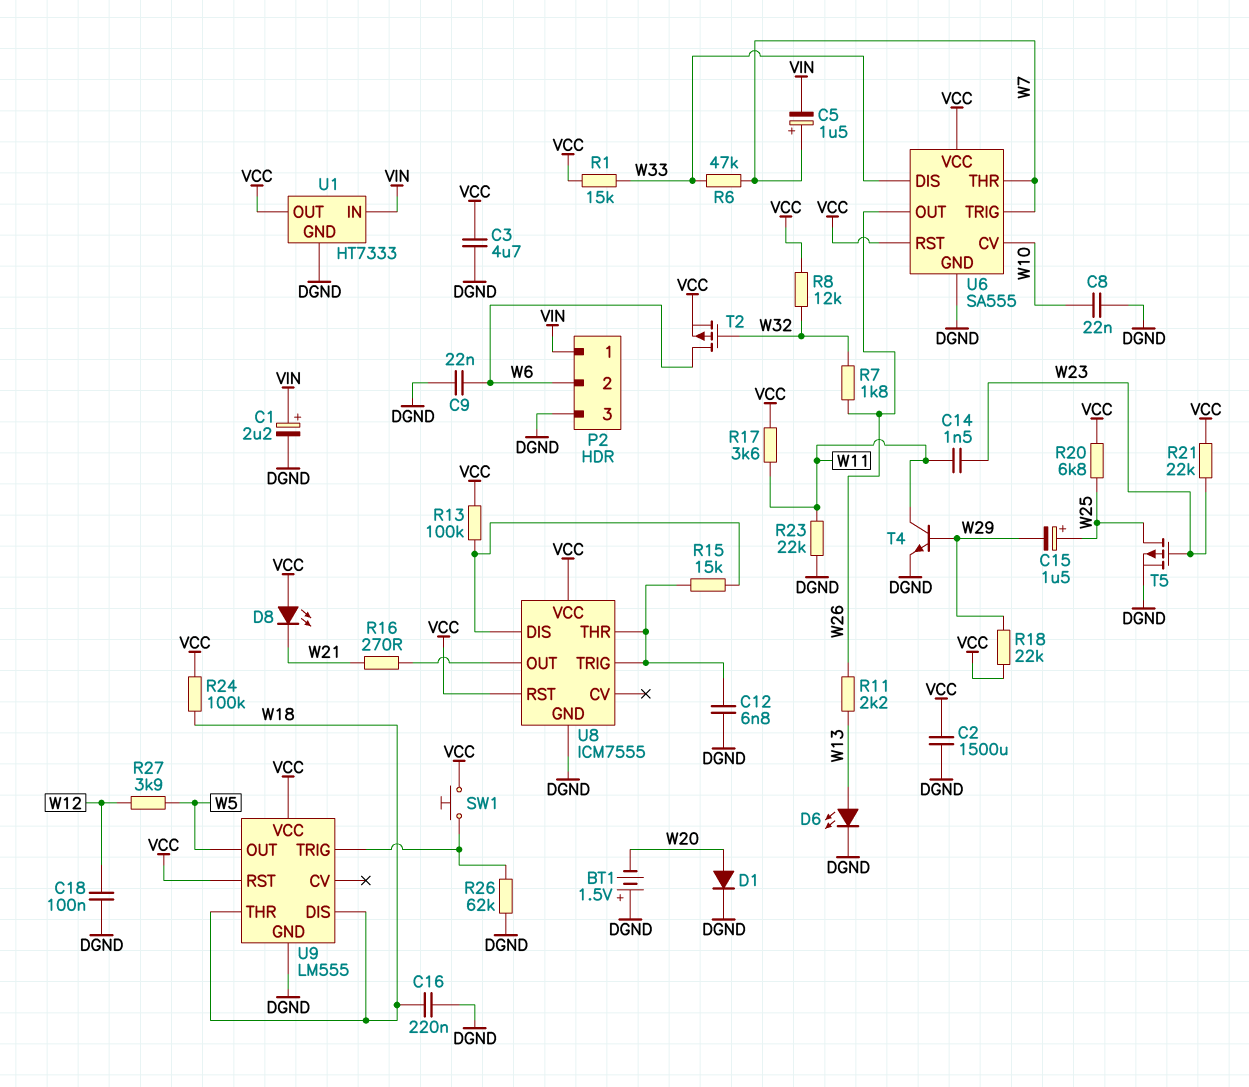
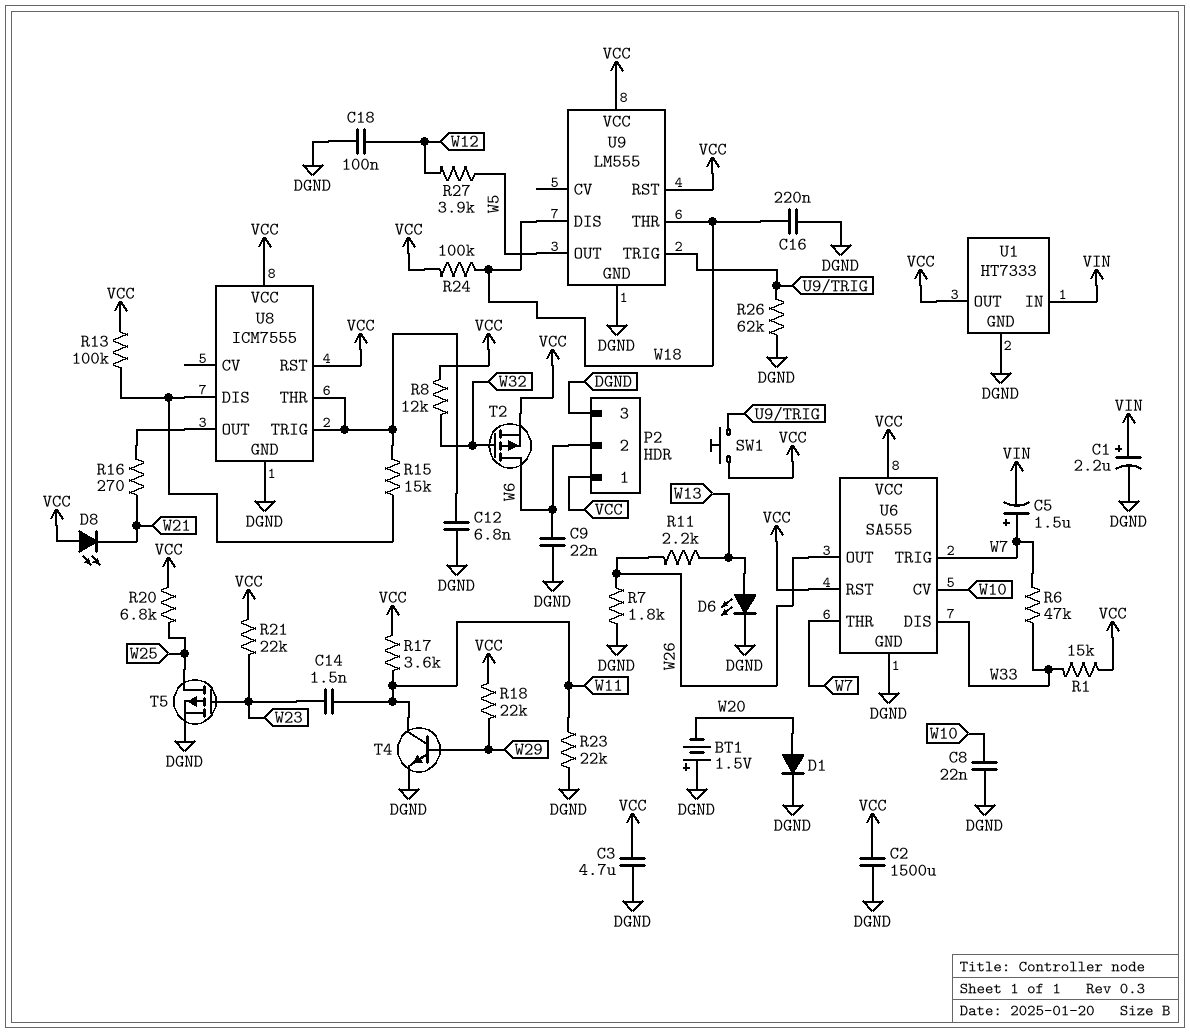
C15: 1.5uF (plus W25, minus W29) -> none
P2 pin 1: VIN -> VCC
R7: 1.8k (W26, W32) -> 1.8k (DGND, W26)

